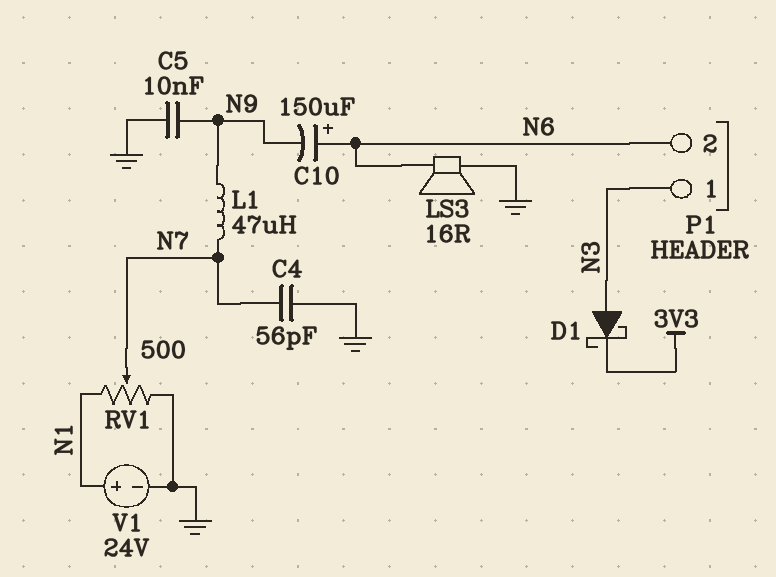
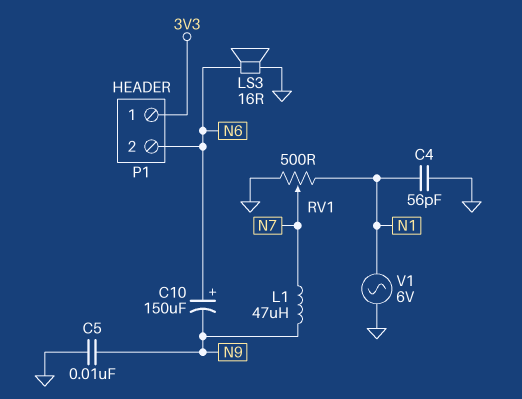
C4: 56pF (GND, N7) -> 56pF (GND, N1)
D1: schottky (A N3, K 3V3) -> none
P1 pin 1: N3 -> 3V3
V1: 24V (plus N1, minus GND) -> AC 6V (GND, N1)

